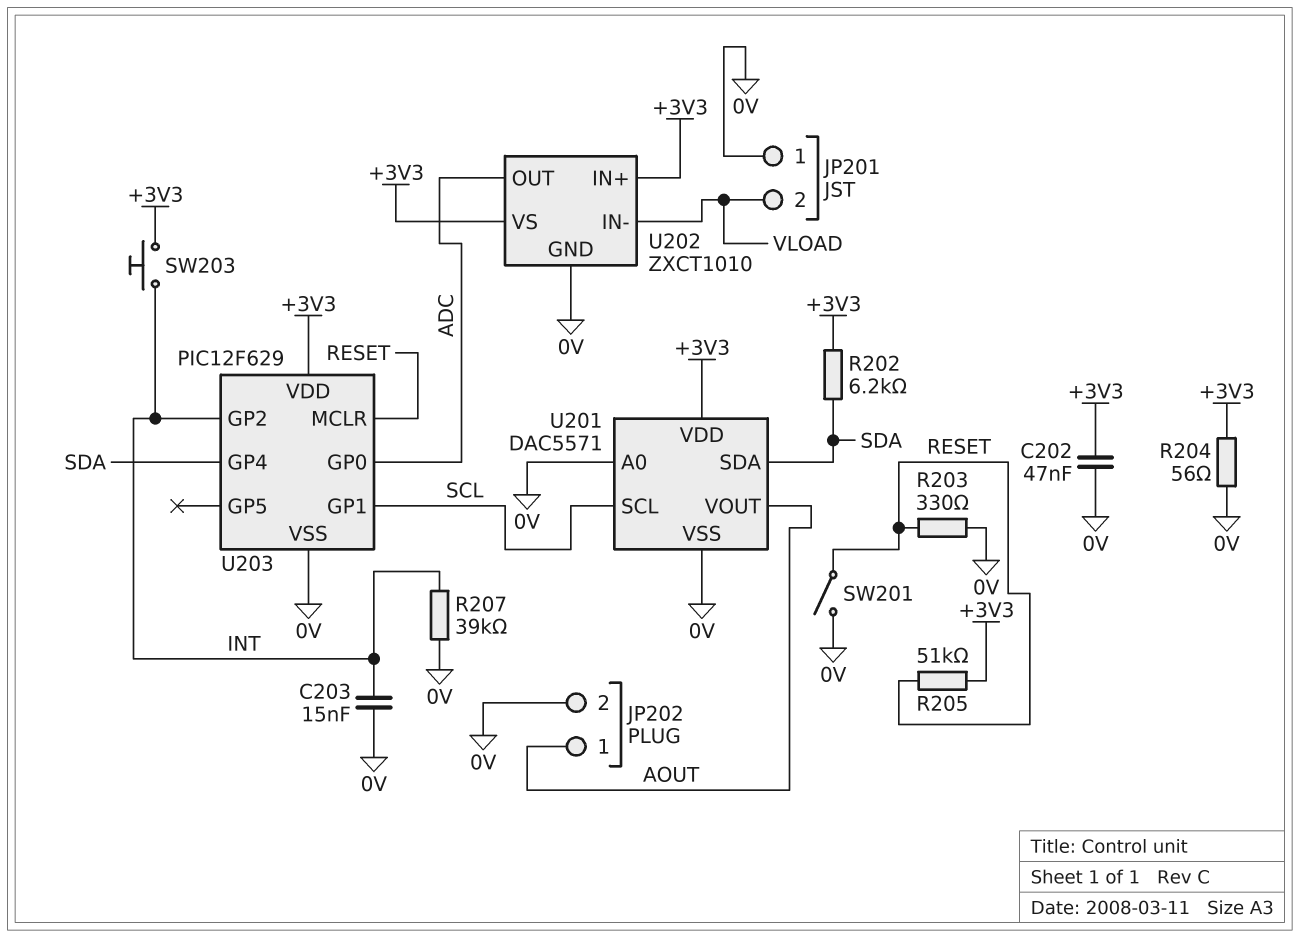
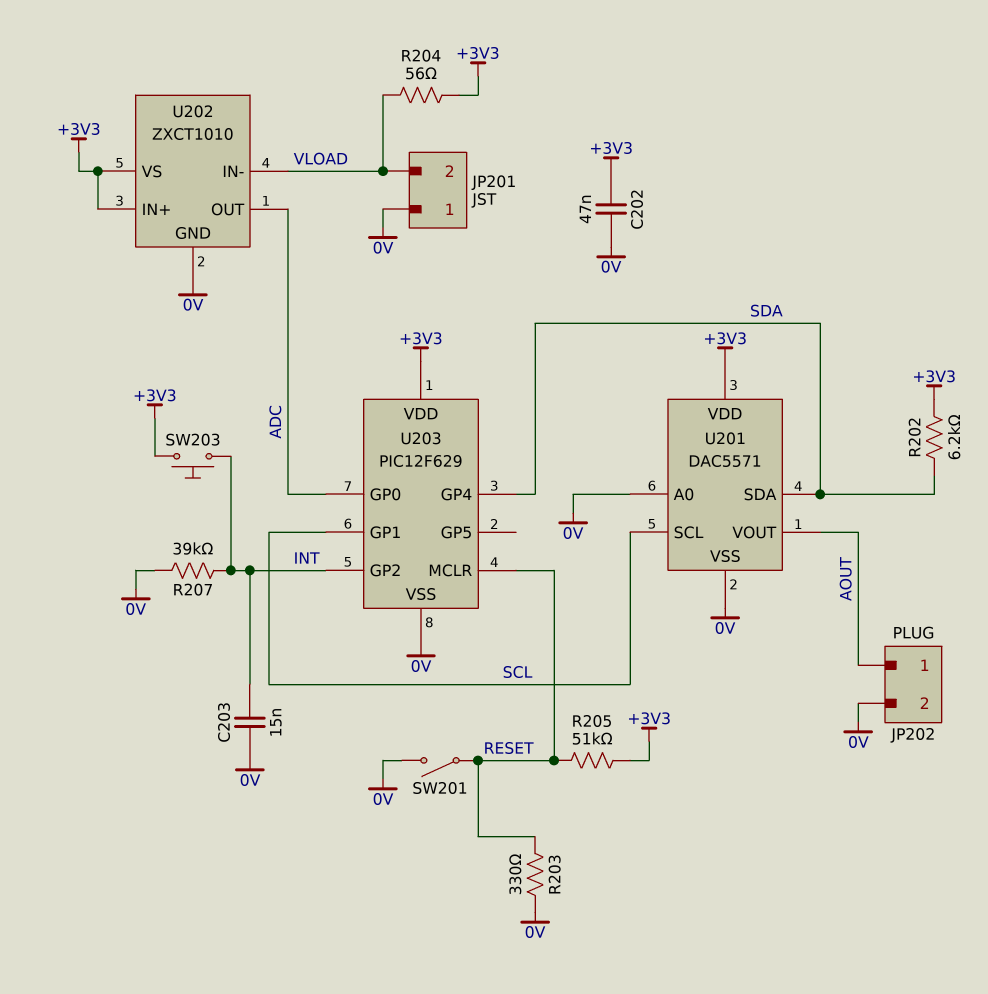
R204: 56 (+3V3, 0V) -> 56 (+3V3, VLOAD)

